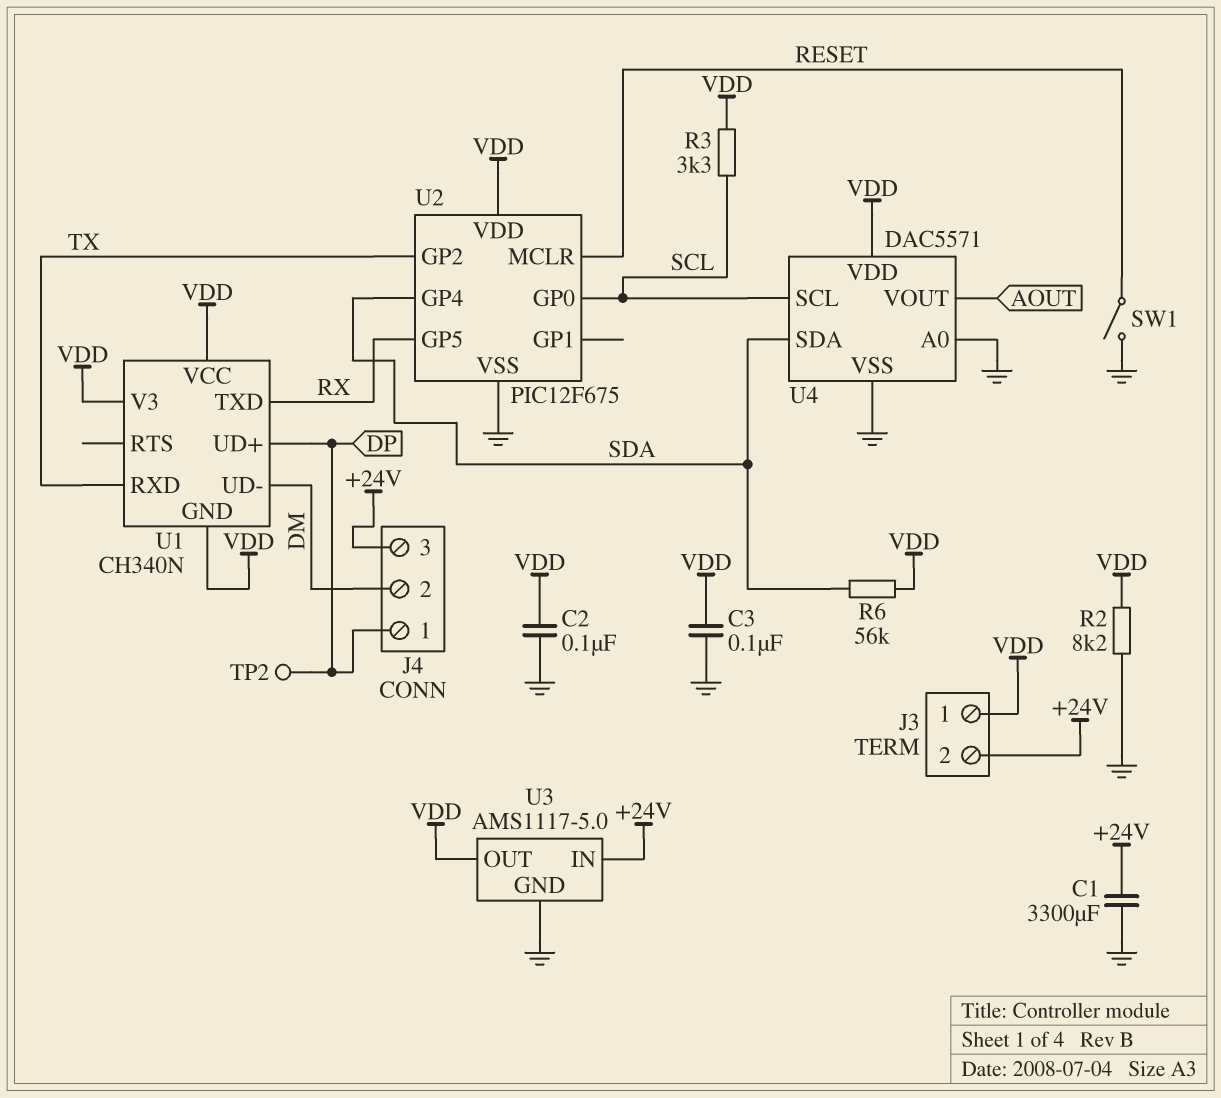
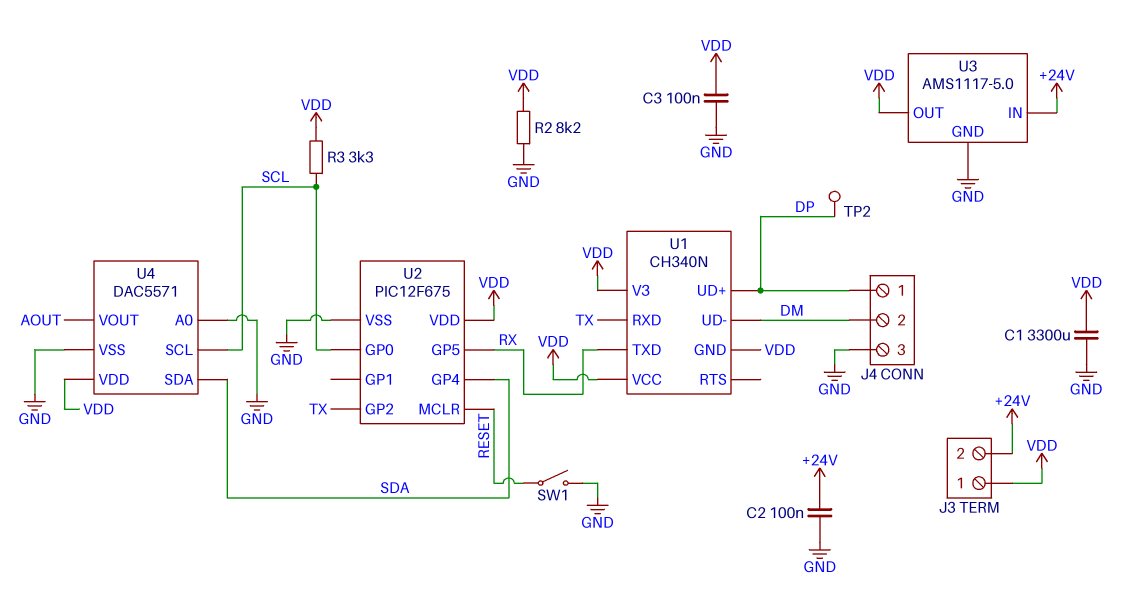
C1: 3300uF (+24V, GND) -> 3300uF (GND, VDD)
C2: 100nF (GND, VDD) -> 100nF (+24V, GND)
J4 pin 3: +24V -> GND
R6: 56k (SDA, VDD) -> none

